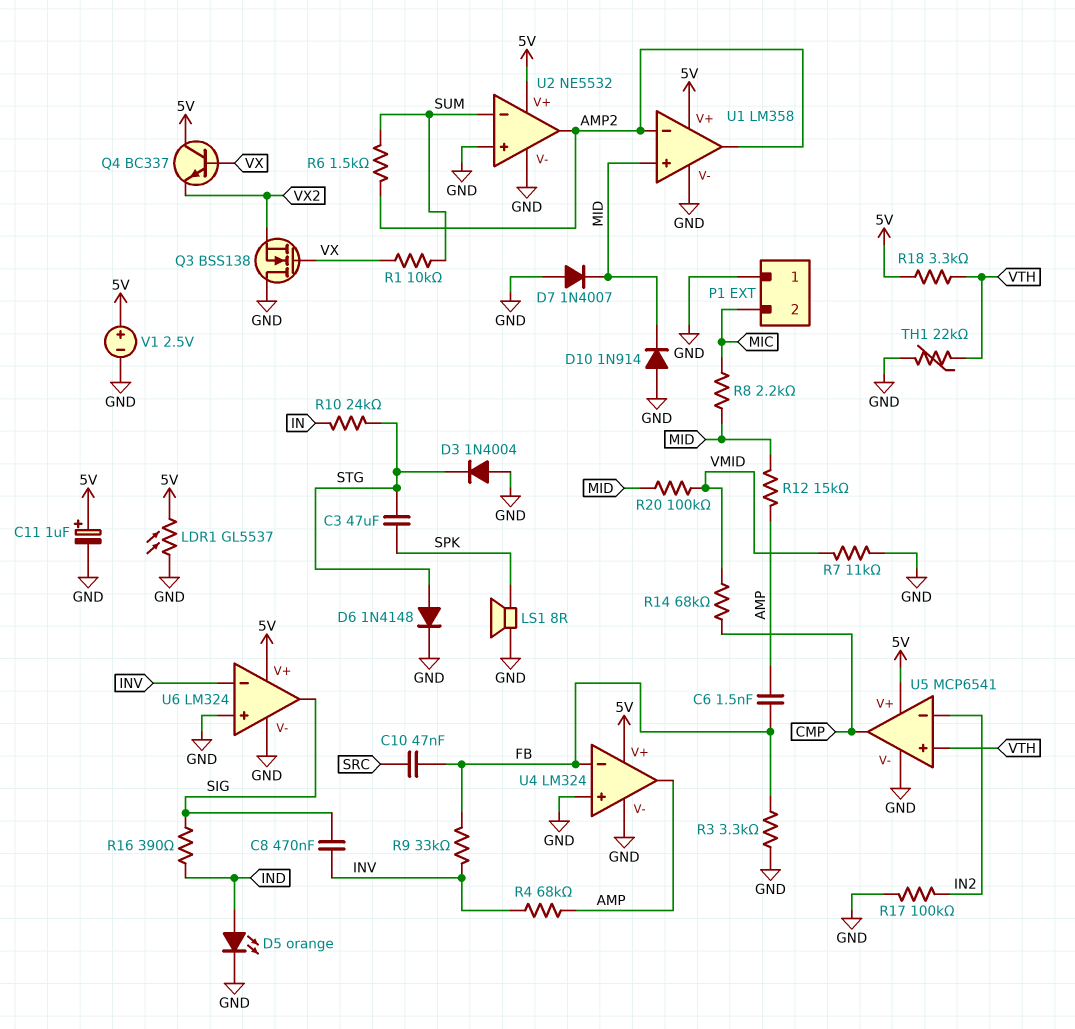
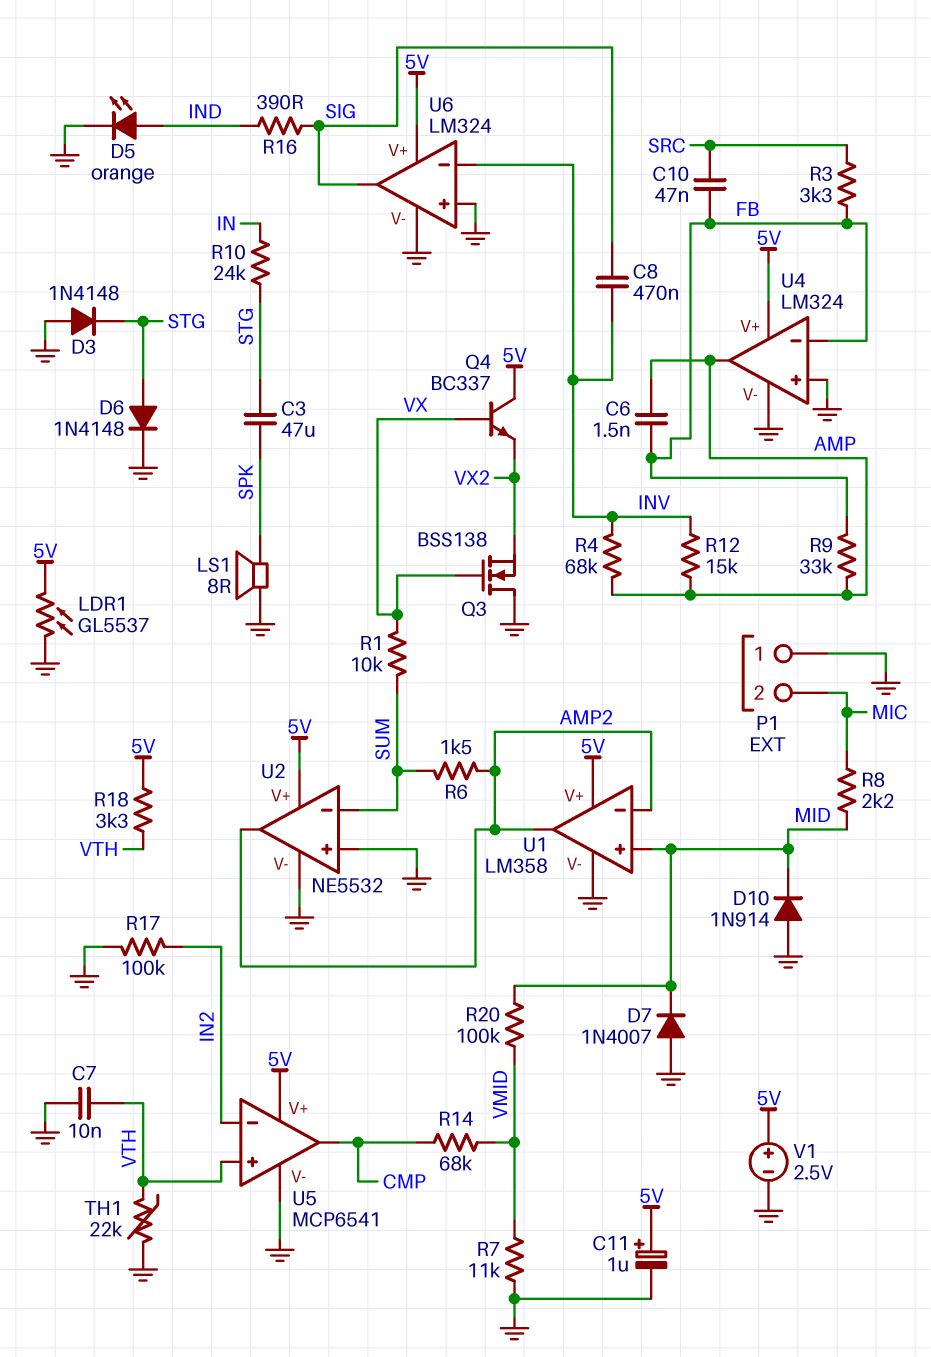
C7: none -> 10nF (GND, VTH)
D3: diode 1N4004 (A GND, K STG) -> diode 1N4148 (A GND, K STG)
R3: 3.3k (FB, GND) -> 3.3k (FB, SRC)
R9: 33k (FB, INV) -> 33k (AMP, FB)
R12: 15k (AMP, MID) -> 15k (AMP, INV)

